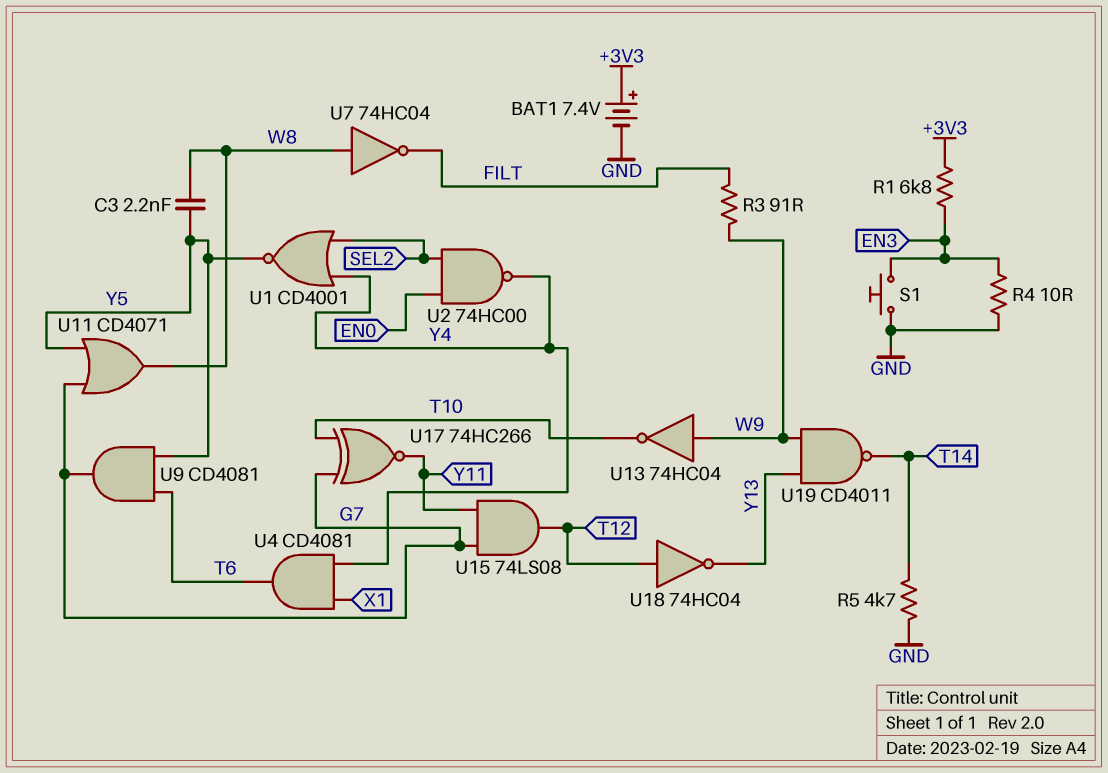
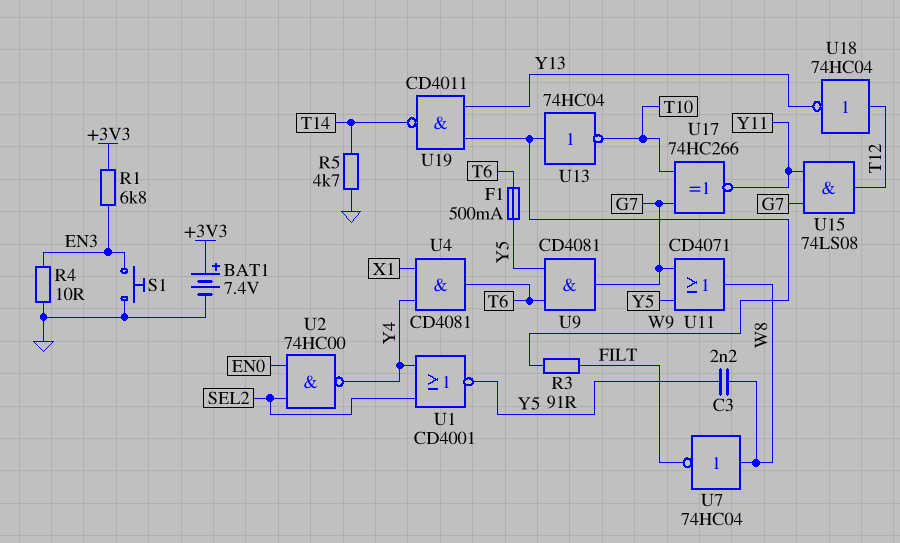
F1: none -> 500mA (T6, Y5)

